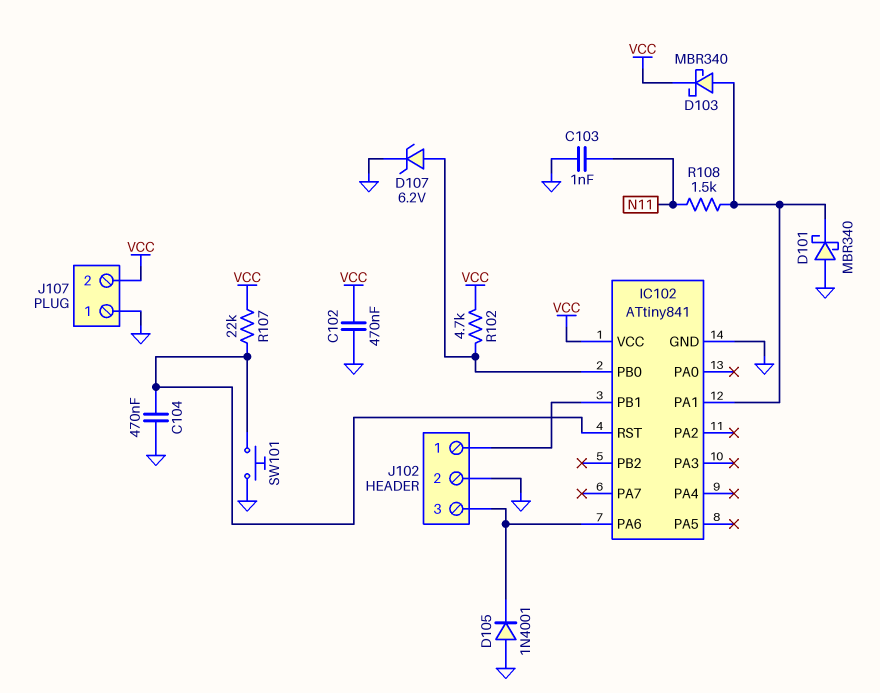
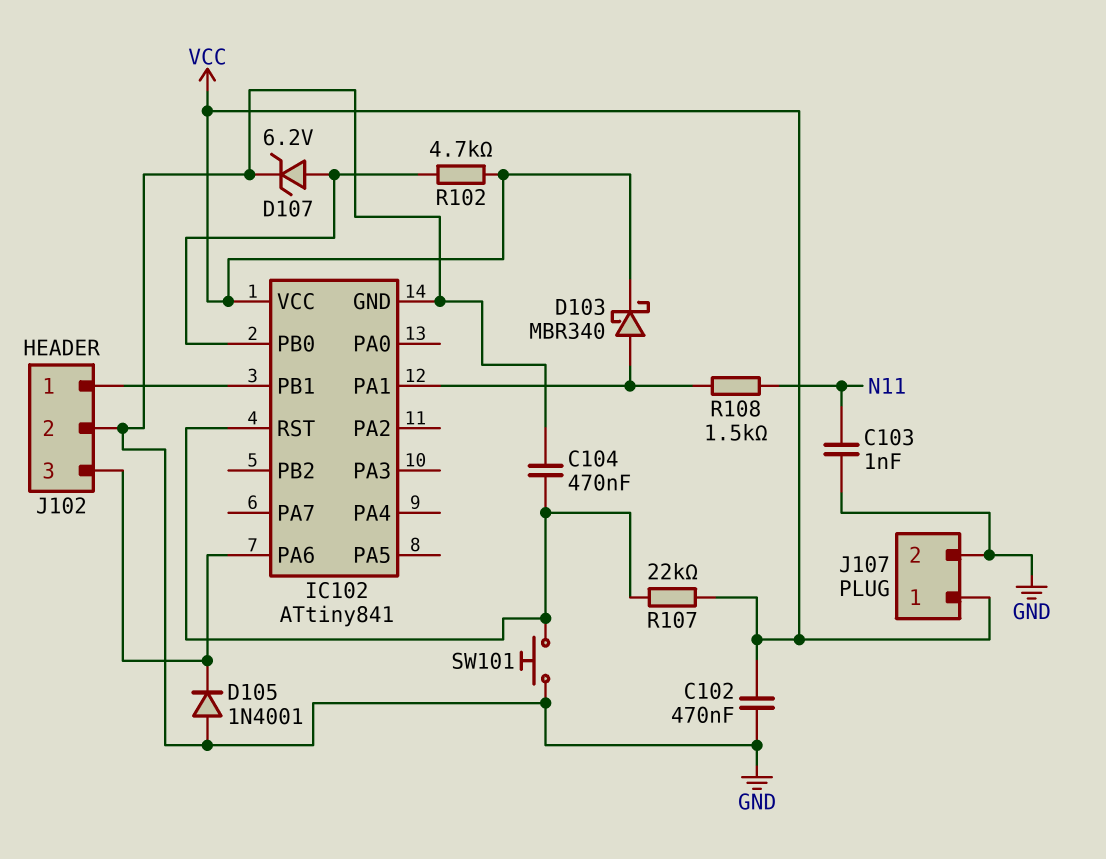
D101: schottky MBR340 (A GND, K IC102/PA1) -> none
J107 pin 1: GND -> VCC
J107 pin 2: VCC -> GND

